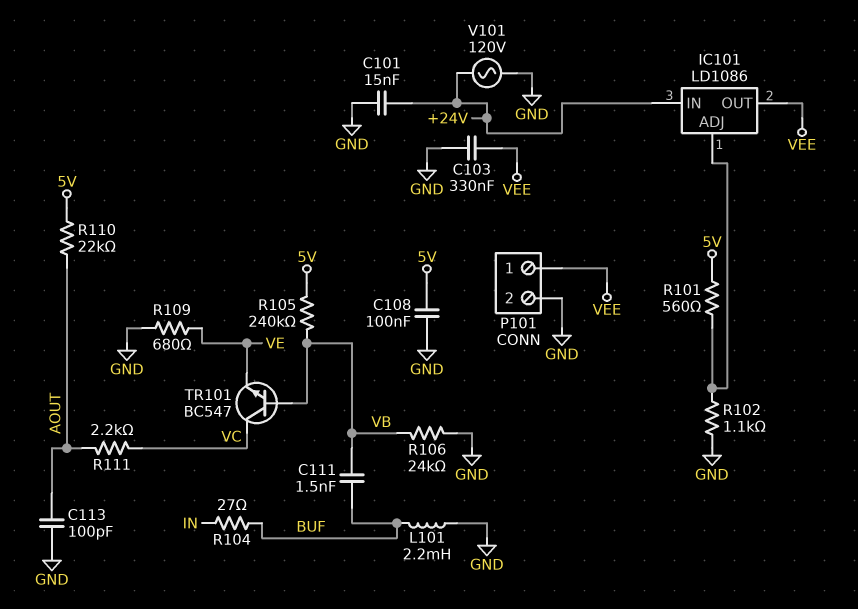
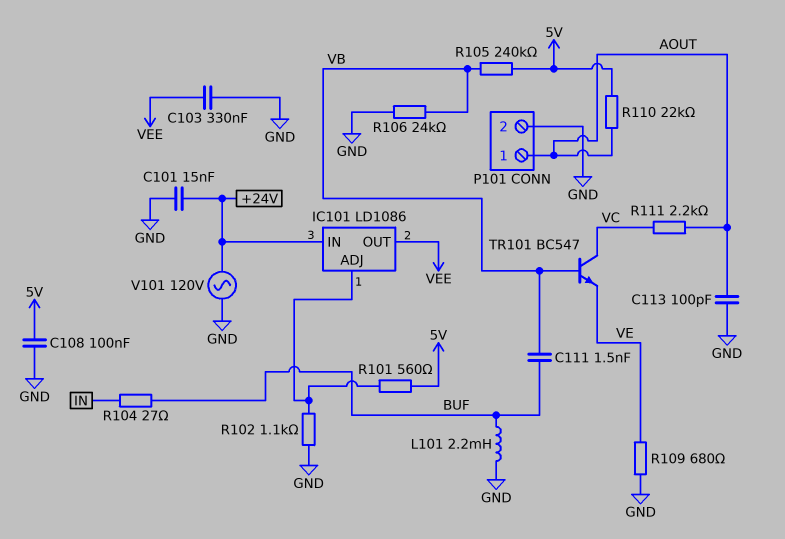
P101 pin 1: VEE -> AOUT

